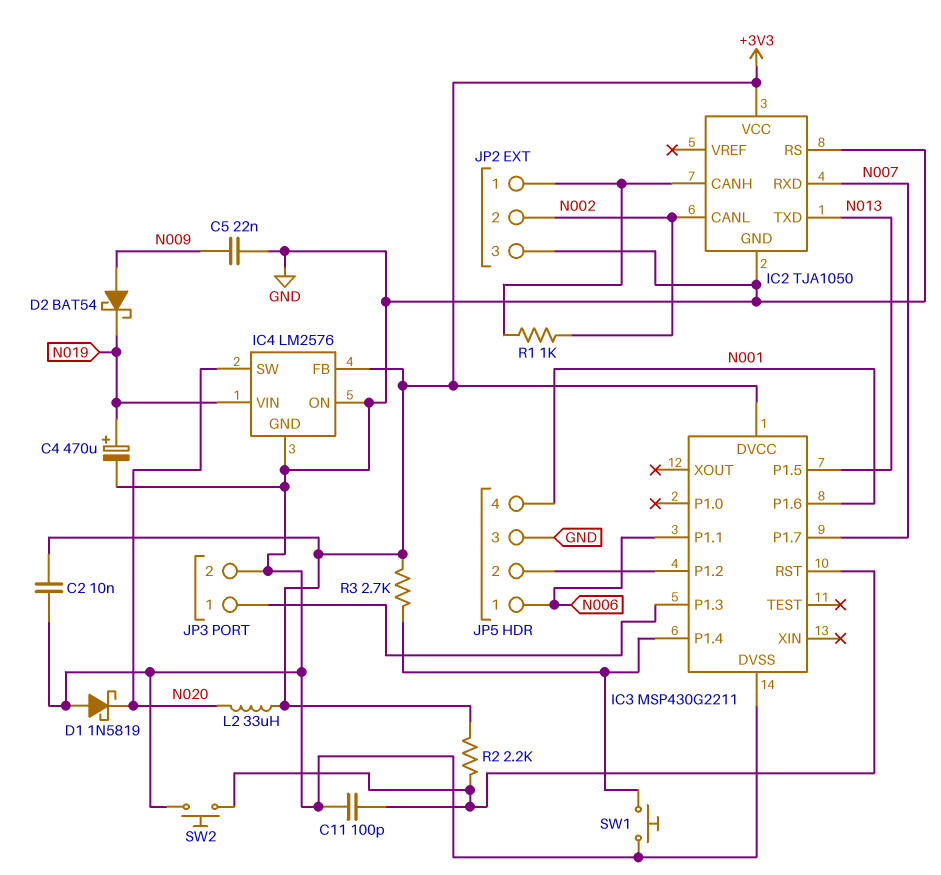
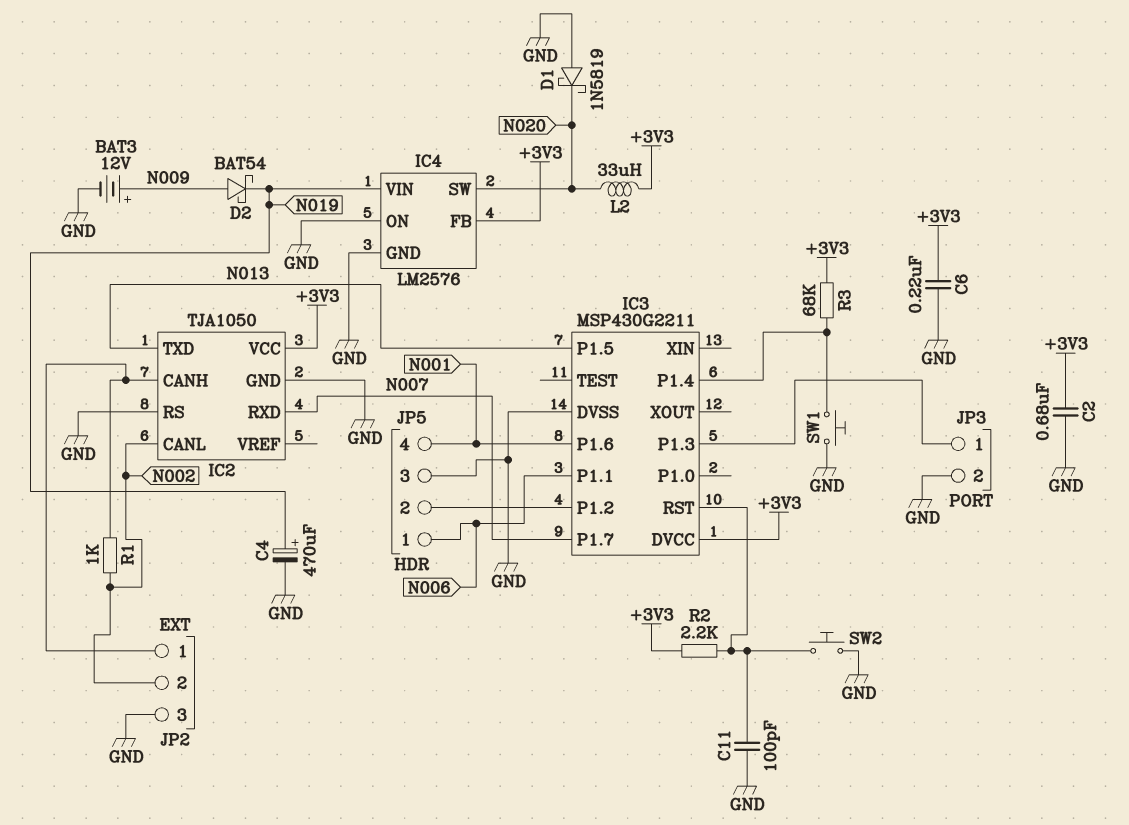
BAT3: none -> 12V (plus N009, minus GND)
C2: 10nF (+3V3, GND) -> 680nF (+3V3, GND)
C5: 22nF (GND, N009) -> none
C6: none -> 220nF (+3V3, GND)
R3: 2.7k (+3V3, IC3/P1.4) -> 68k (+3V3, IC3/P1.4)

